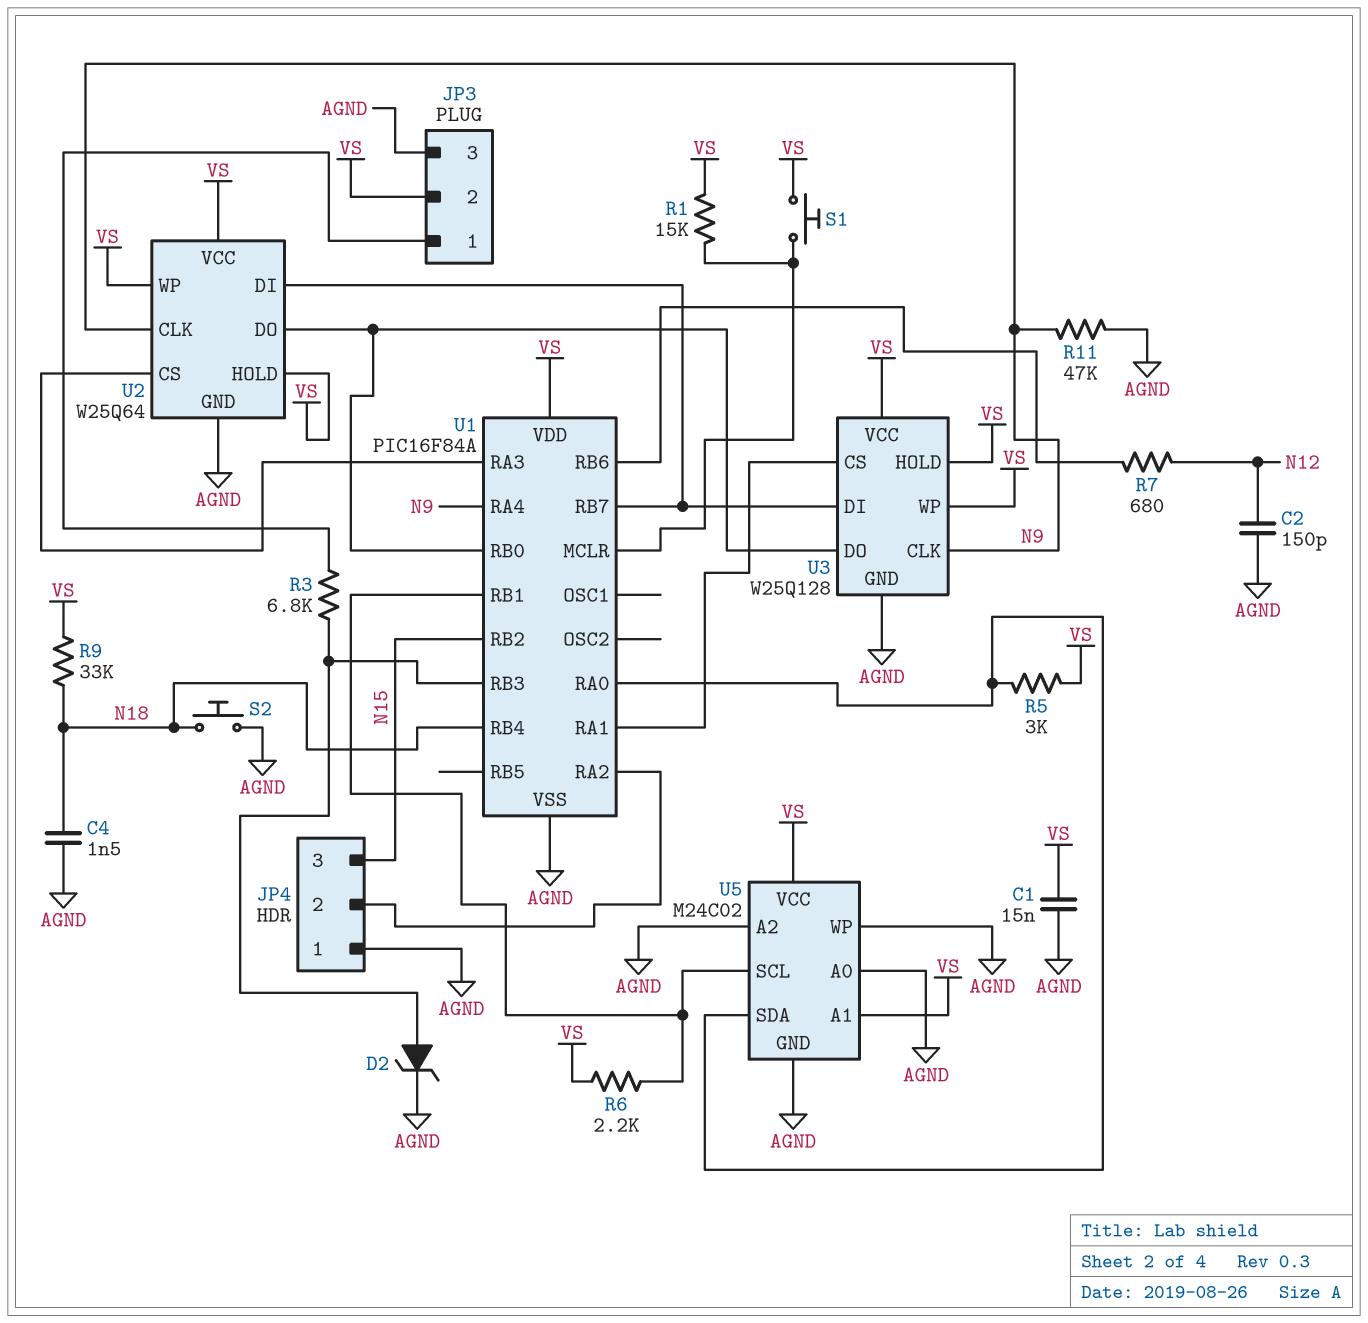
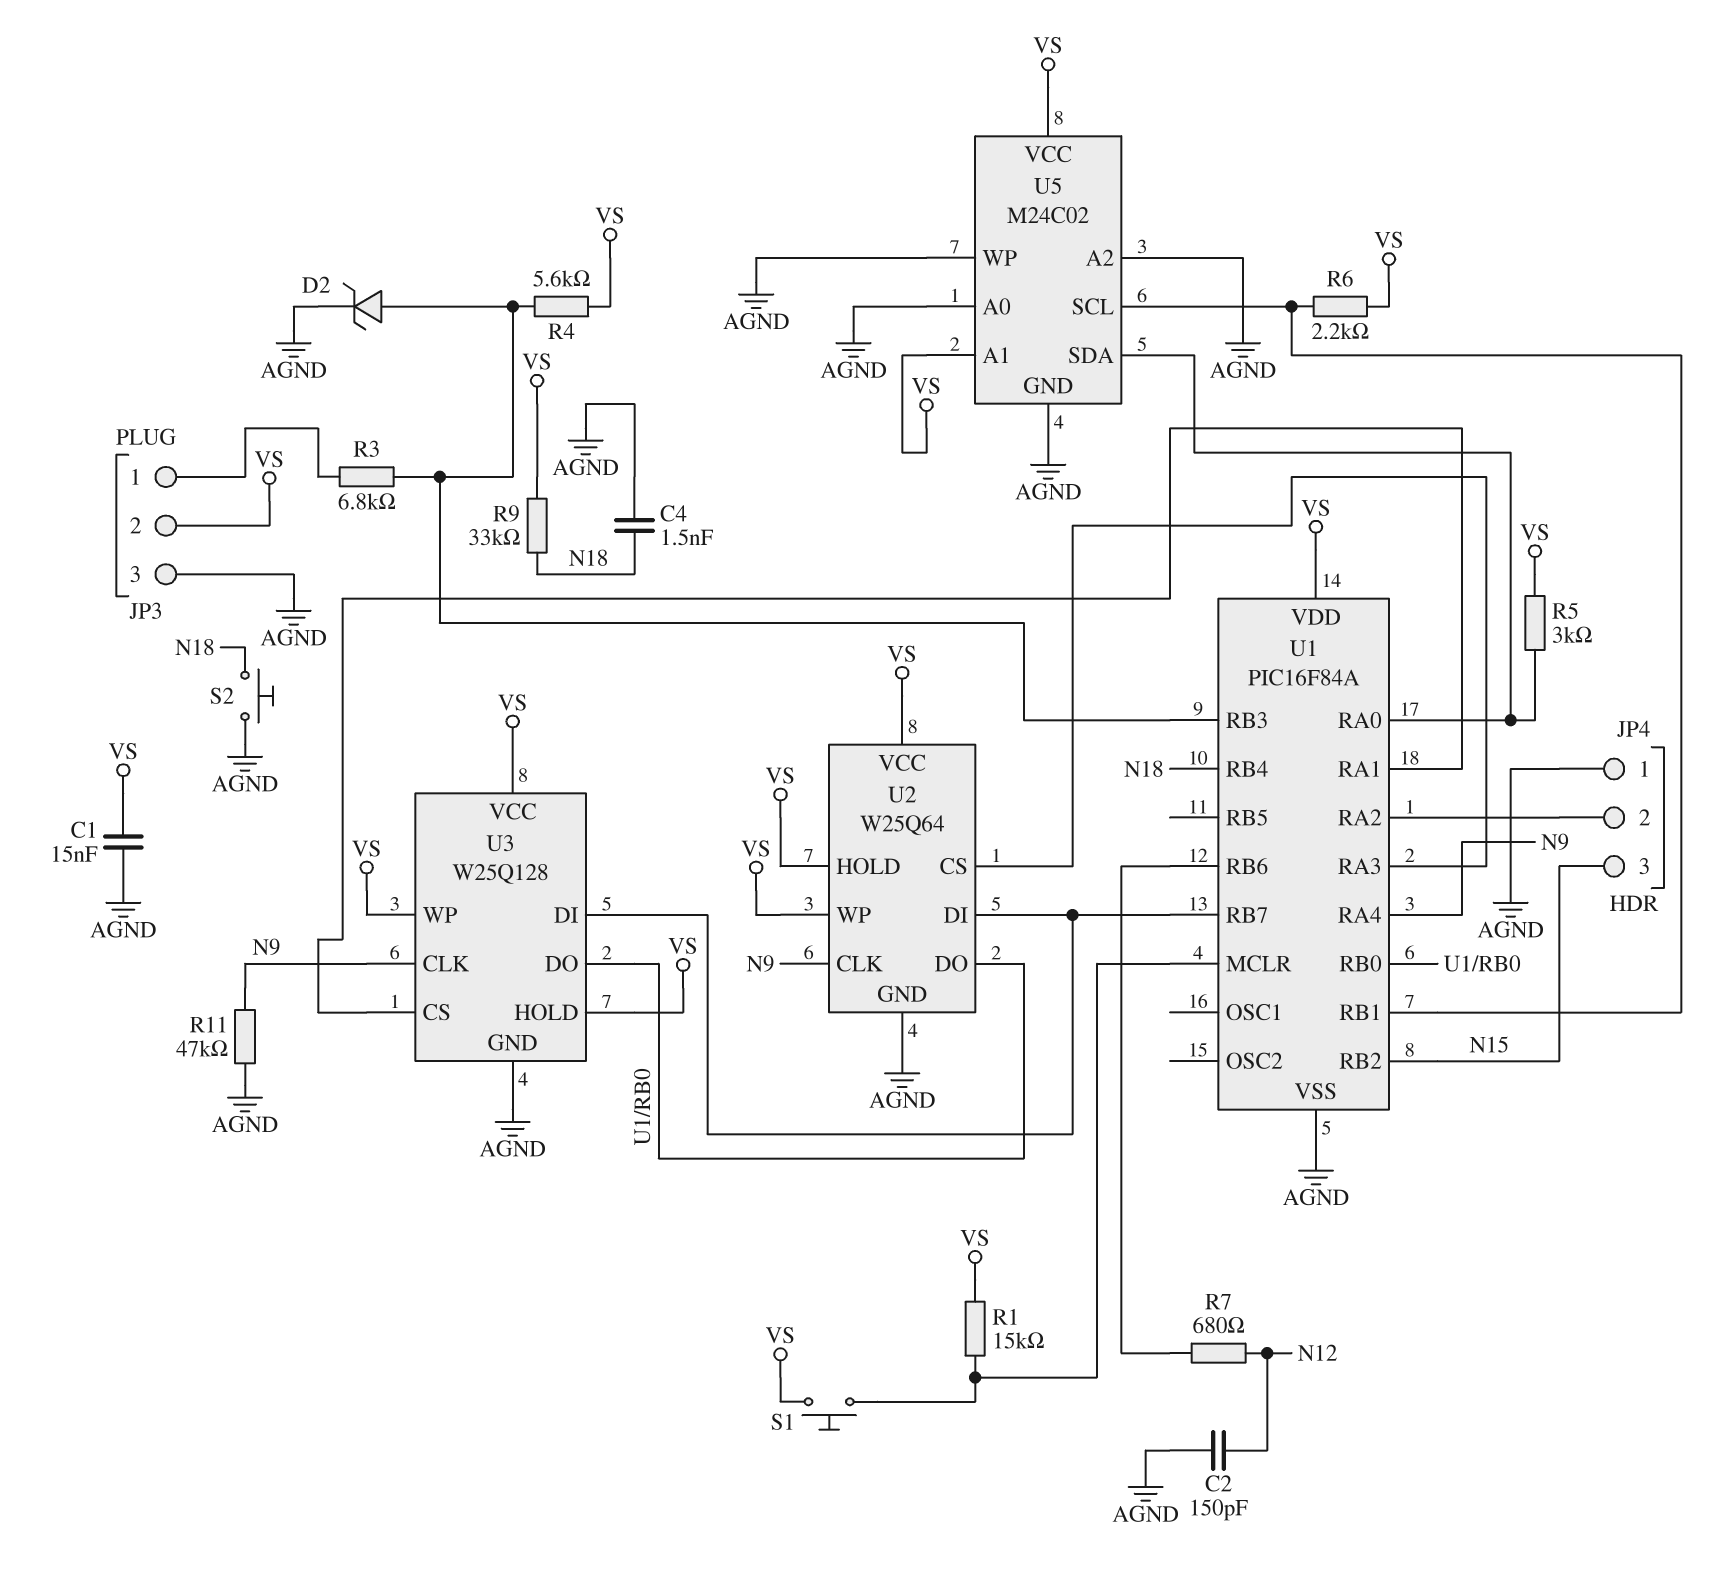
R4: none -> 5.6k (U1/RB3, VS)

